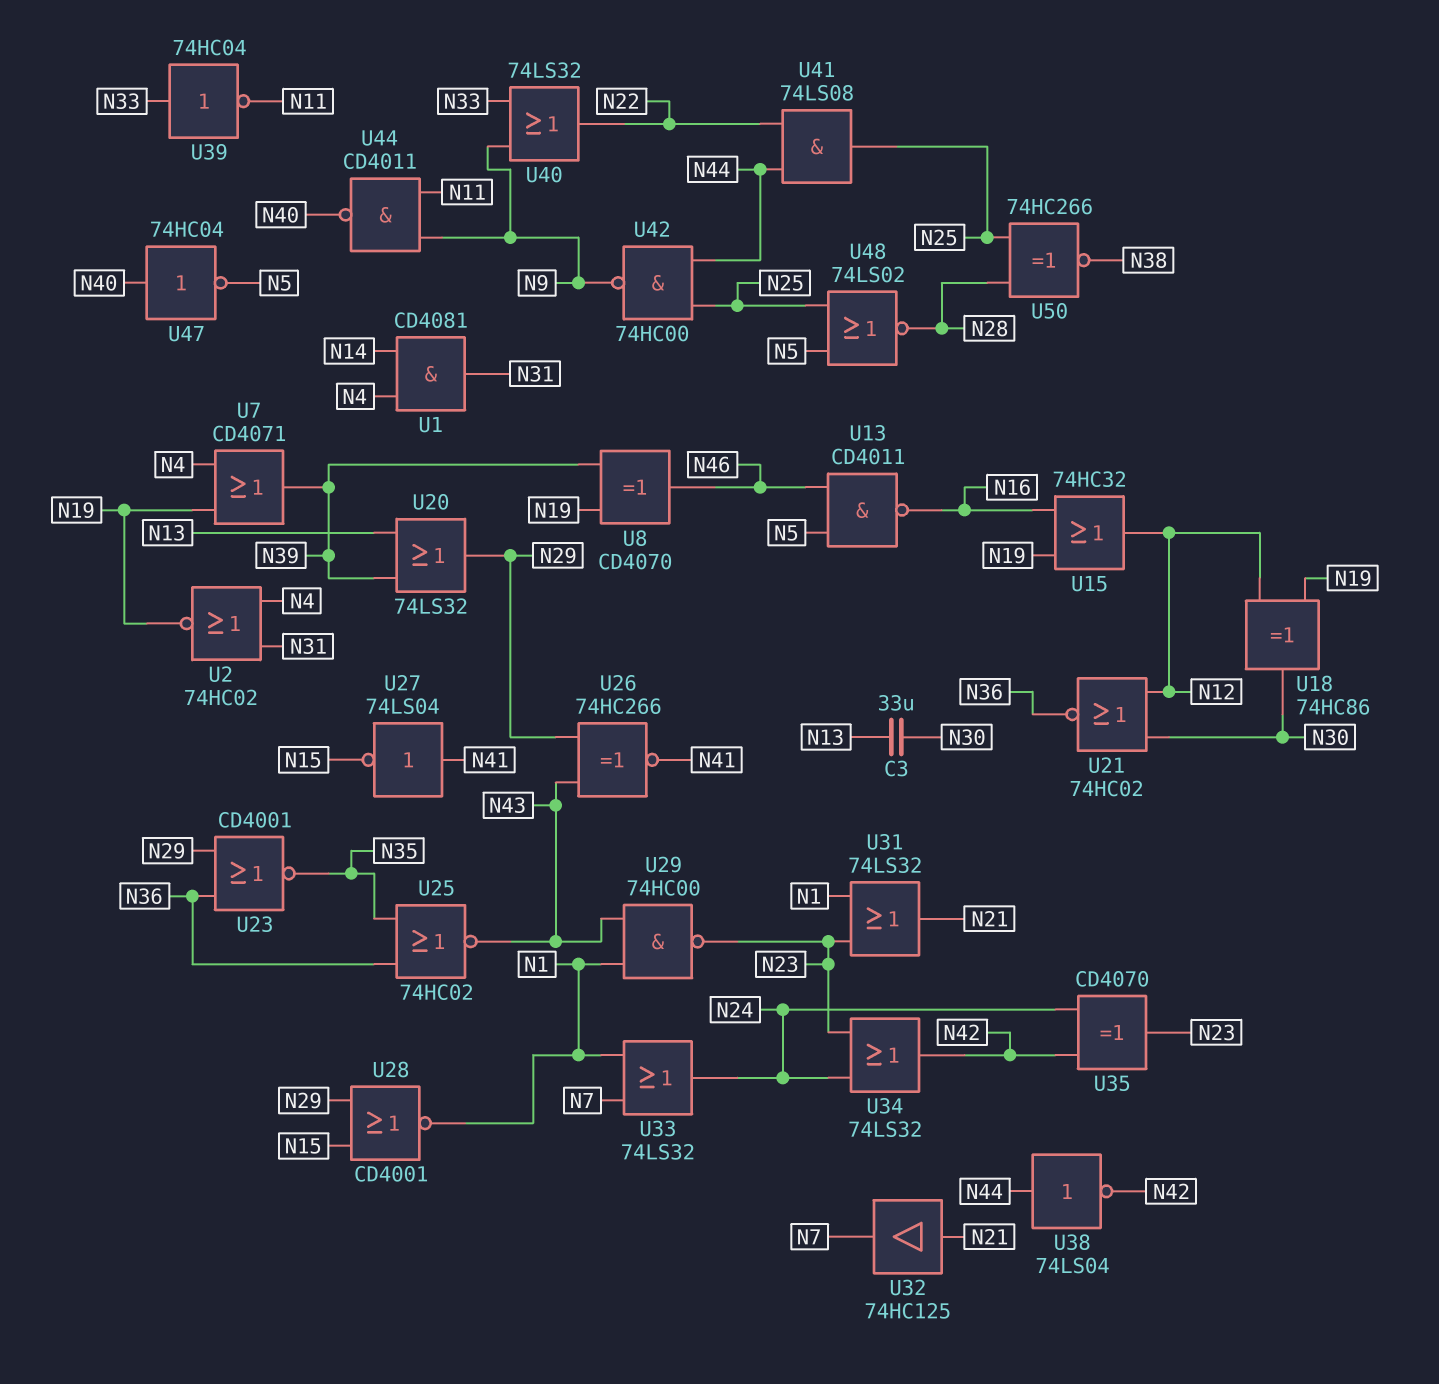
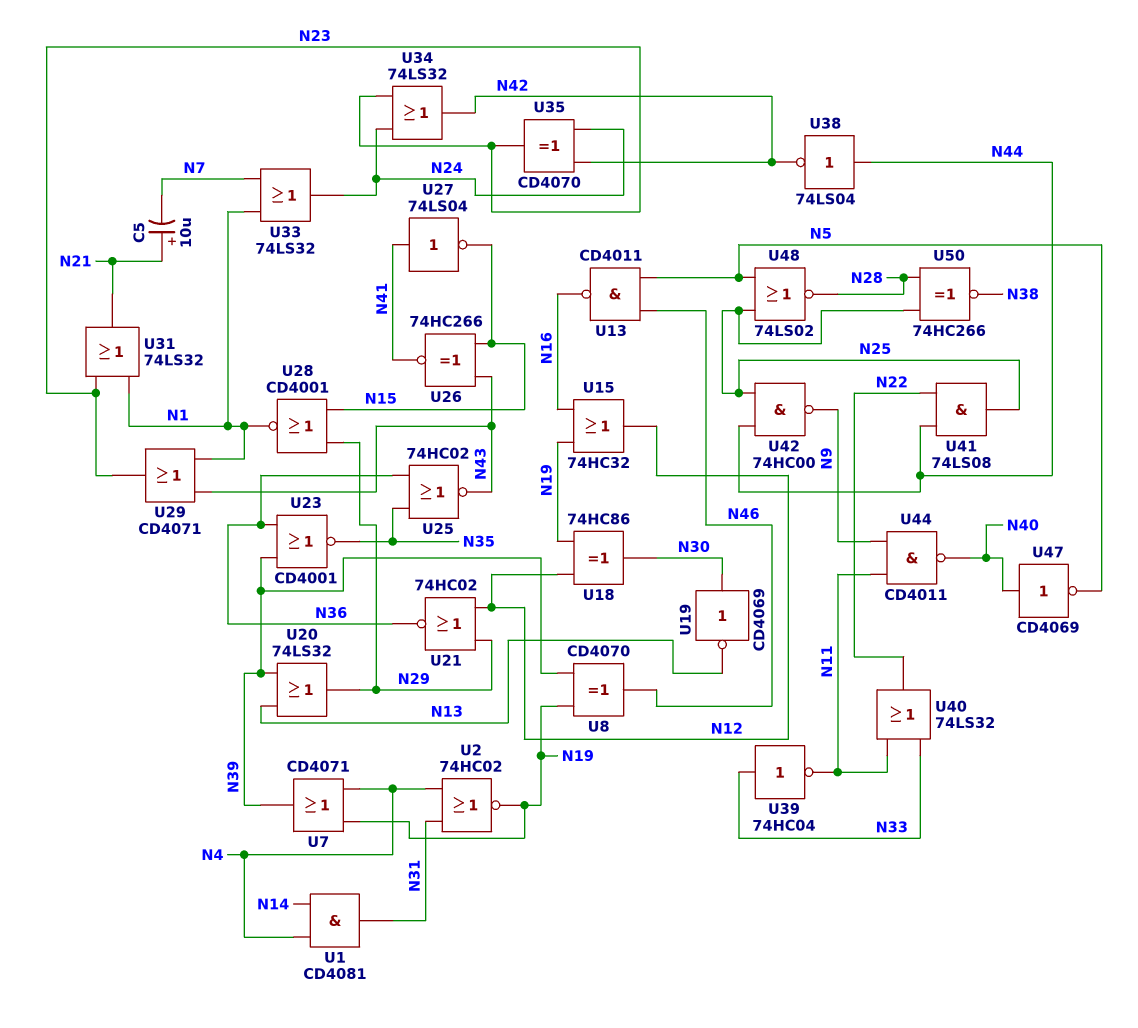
C3: 33uF (N13, N30) -> none
C5: none -> 10uF (plus N21, minus N7)
U19: none -> NOT CD4069 (in N30, out N13)
U21: NOR 74HC02 (in N12, in N30, out N36) -> NOR 74HC02 (in N12, in N29, out N36)
U23: NOR CD4001 (in N29, in N36, out N35) -> NOR CD4001 (in N36, in N39, out N35)
U26: XNOR 74HC266 (in N29, in N43, out N41) -> XNOR 74HC266 (in N15, in N43, out N41)
U29: NAND 74HC00 (in N1, in N43, out N23) -> OR CD4071 (in N1, in N43, out N23)
U32: buffer 74HC125 (in N21, out N7) -> none
U40: OR 74LS32 (in N9, in N33, out N22) -> OR 74LS32 (in N11, in N33, out N22)
U47: NOT 74HC04 (in N40, out N5) -> NOT CD4069 (in N40, out N5)

